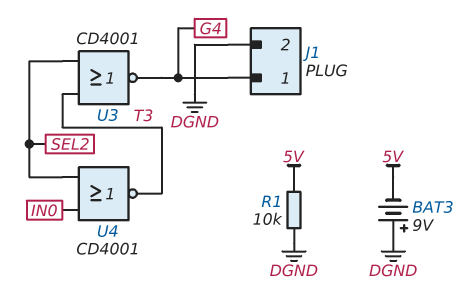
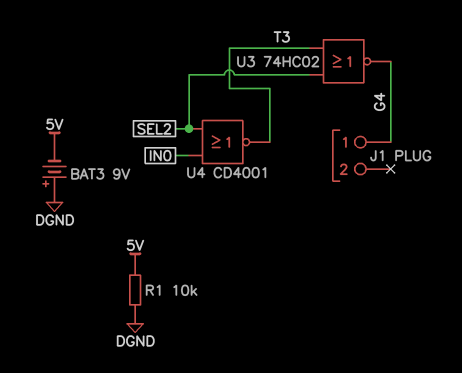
J1 pin 2: DGND -> none
U3: NOR CD4001 (in SEL2, in T3, out G4) -> NOR 74HC02 (in SEL2, in T3, out G4)

